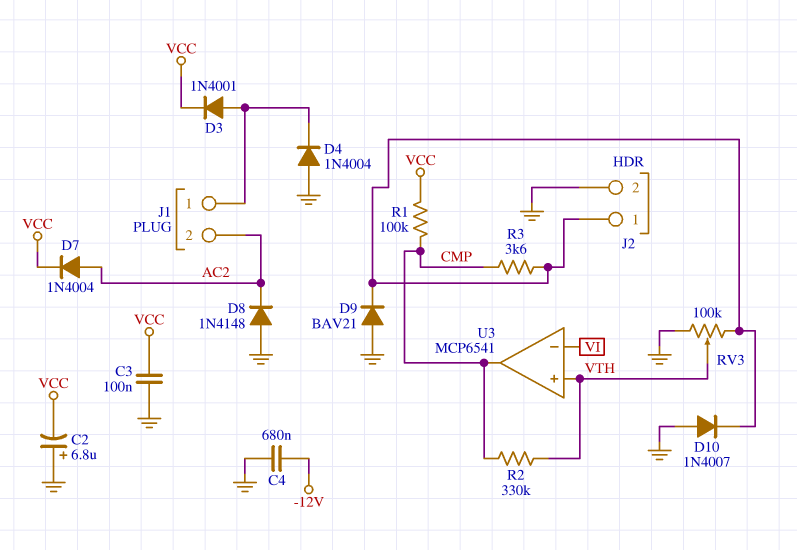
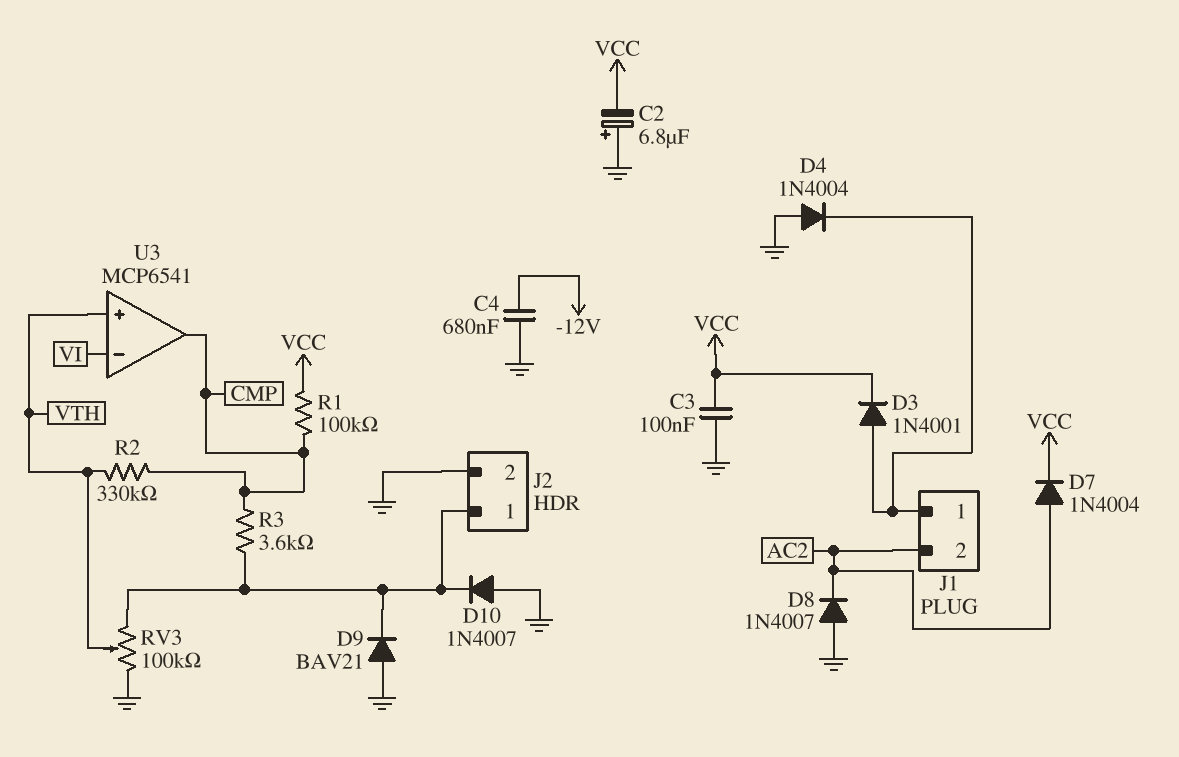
D8: diode 1N4148 (A GND, K AC2) -> diode 1N4007 (A GND, K AC2)

